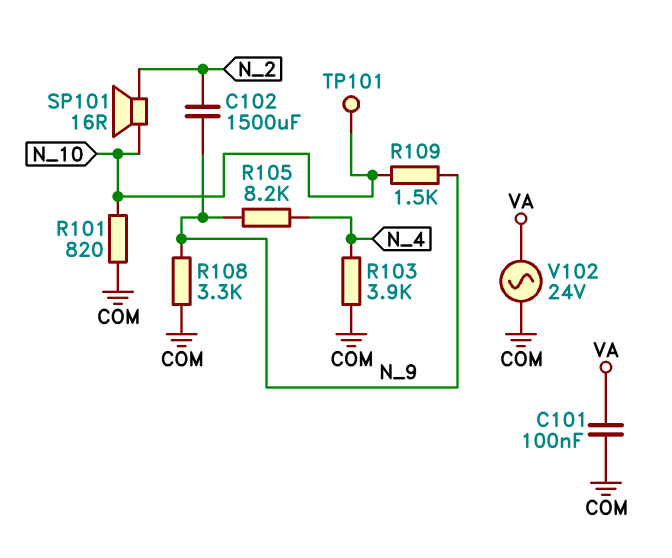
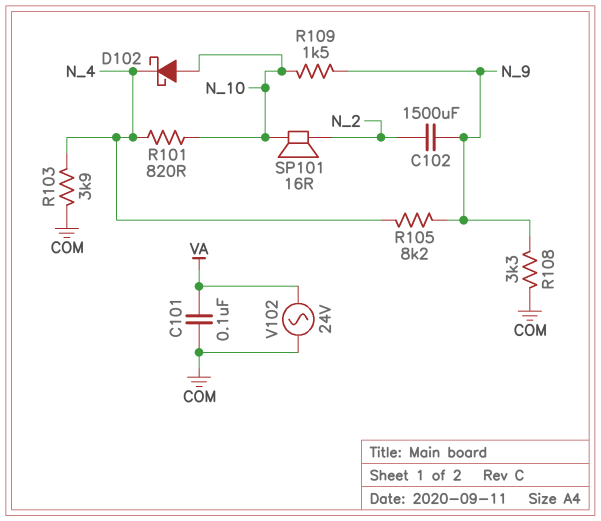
D102: none -> schottky (A N_10, K N_4)
R101: 820 (COM, N_10) -> 820 (N_4, N_10)
TP101: test point (N_10) -> none

